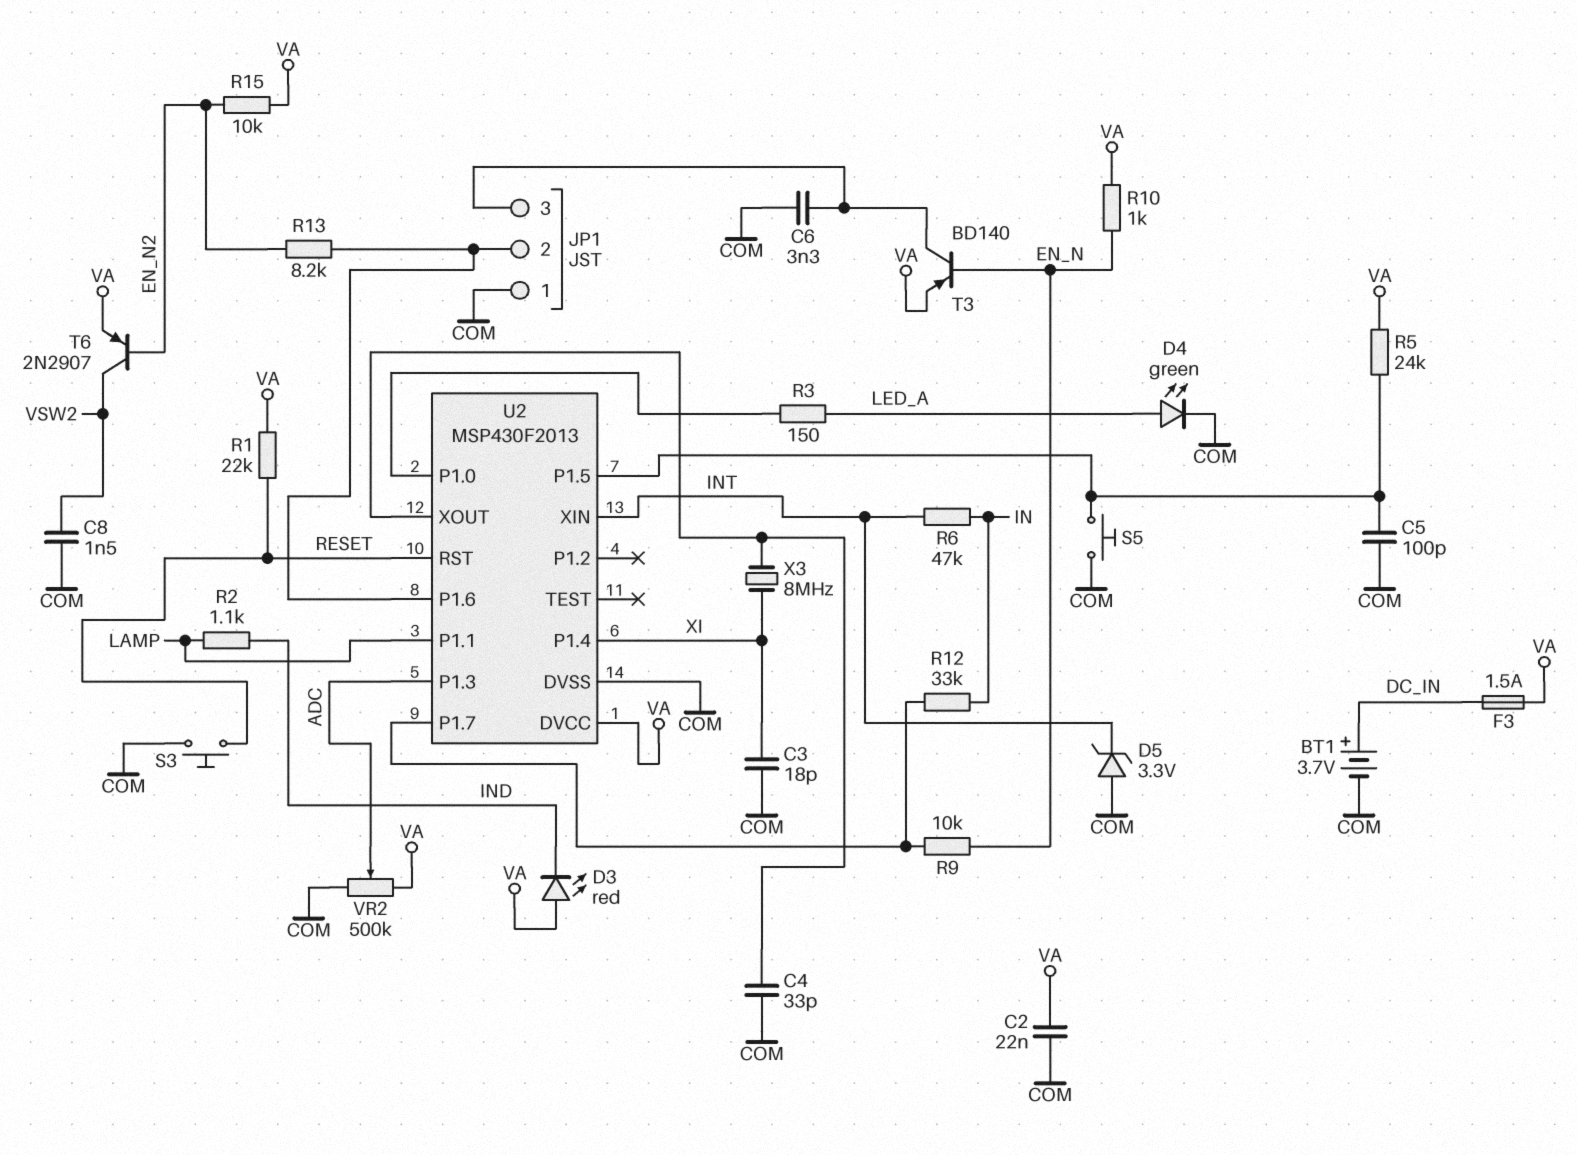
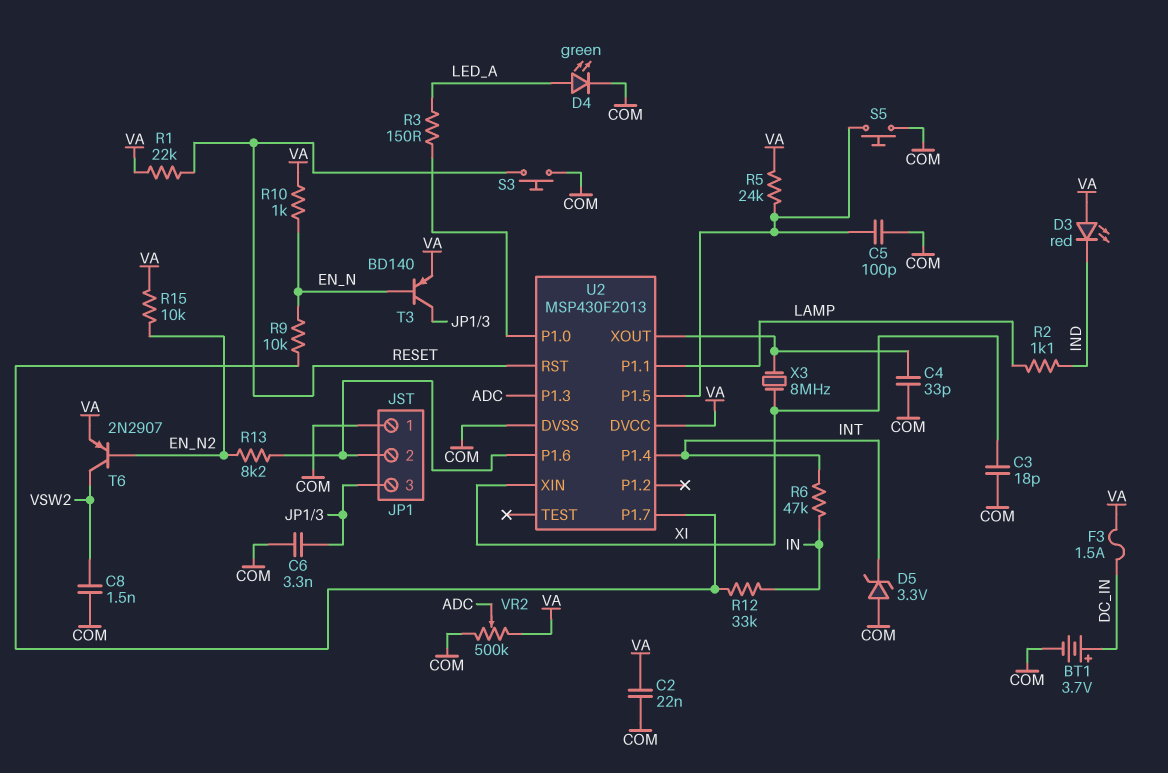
U2 pin P1.4: XI -> INT
U2 pin XIN: INT -> XI

